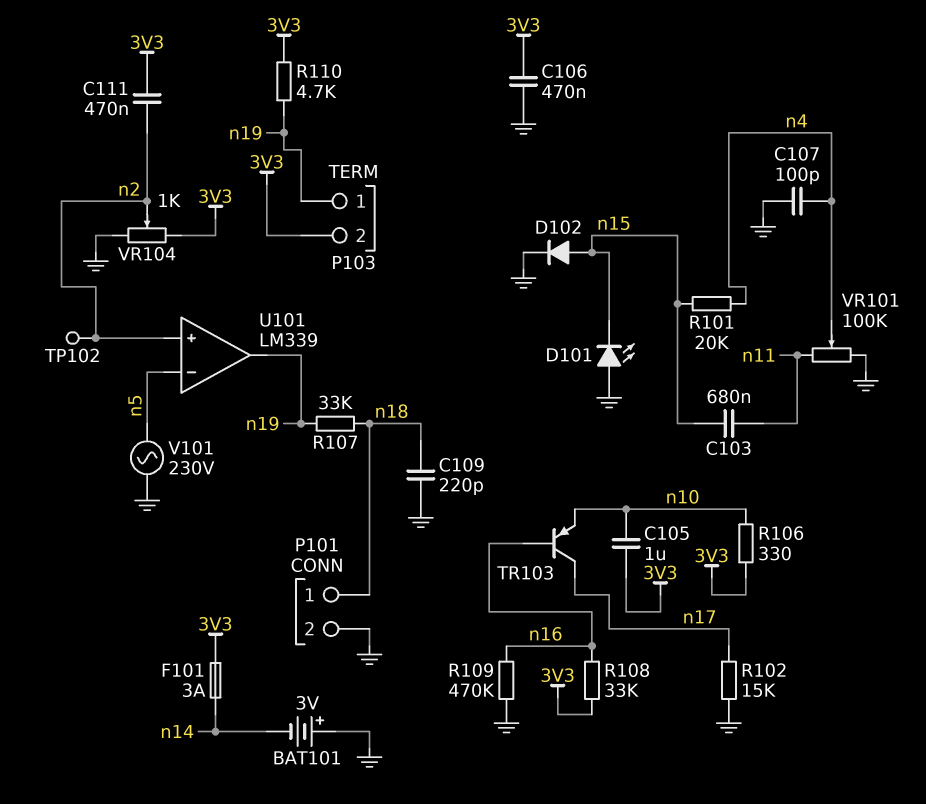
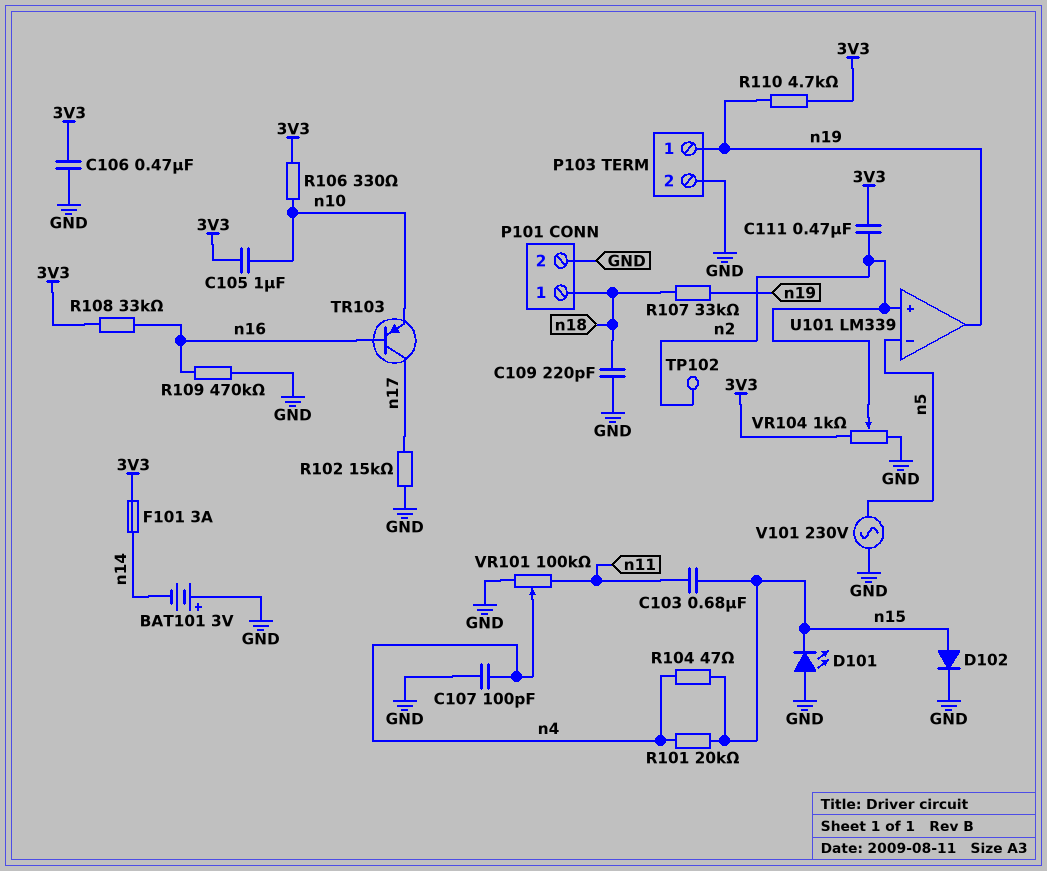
P103 pin 2: 3V3 -> GND
R104: none -> 47 (n4, n15)

